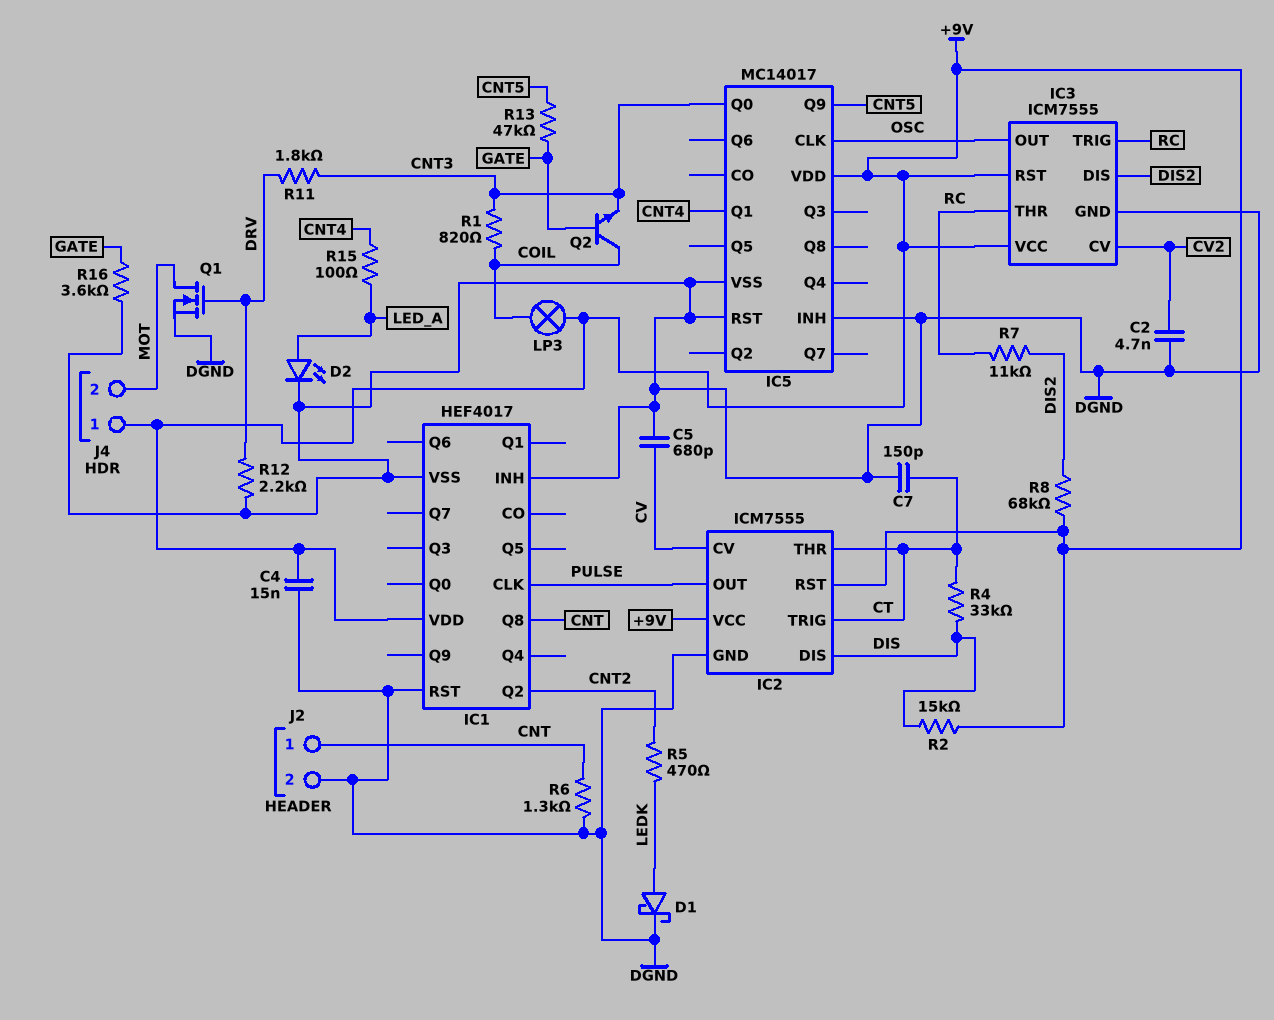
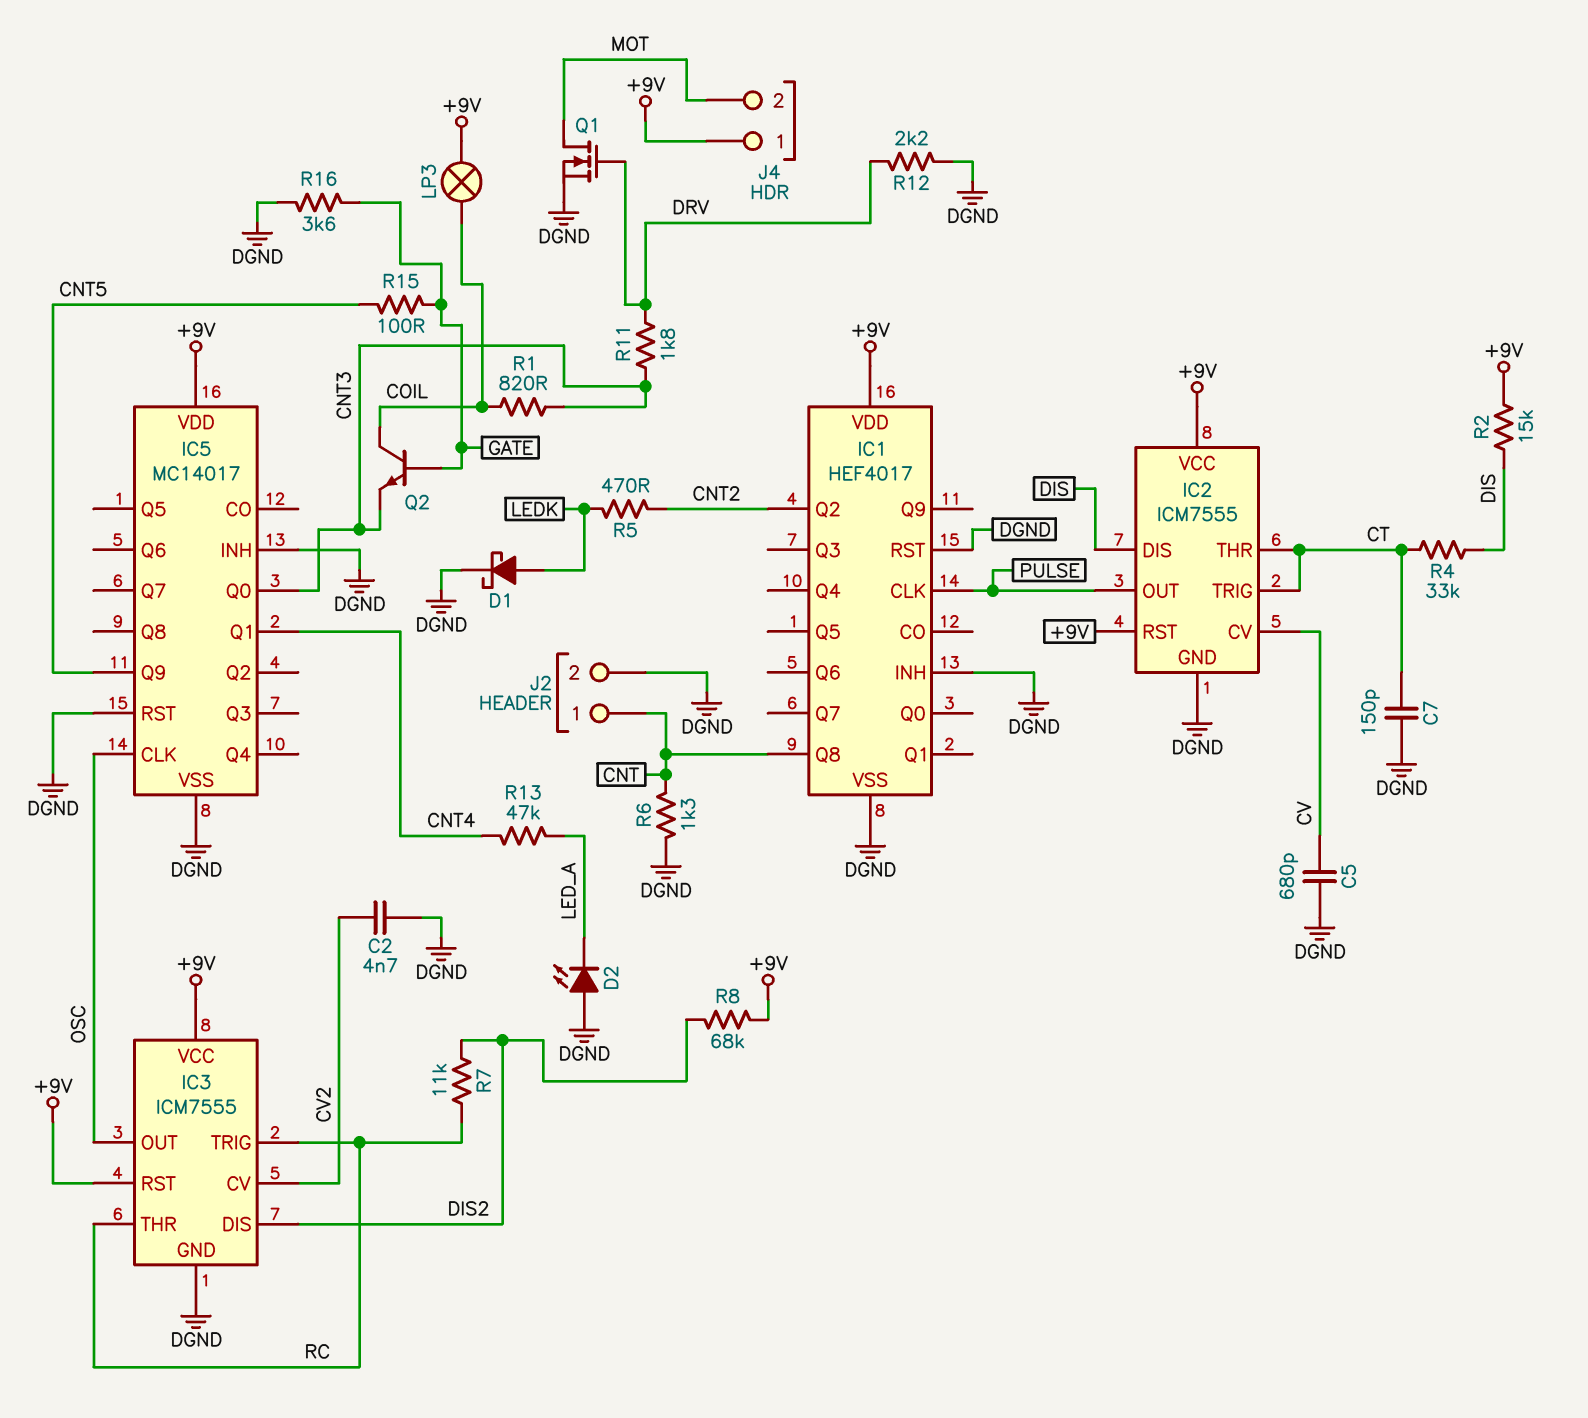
C4: 15nF (+9V, DGND) -> none
D2: LED (A LED_A, K DGND) -> LED (A DGND, K LED_A)
R13: 47k (CNT5, GATE) -> 47k (CNT4, LED_A)
R15: 100 (CNT4, LED_A) -> 100 (CNT5, GATE)

